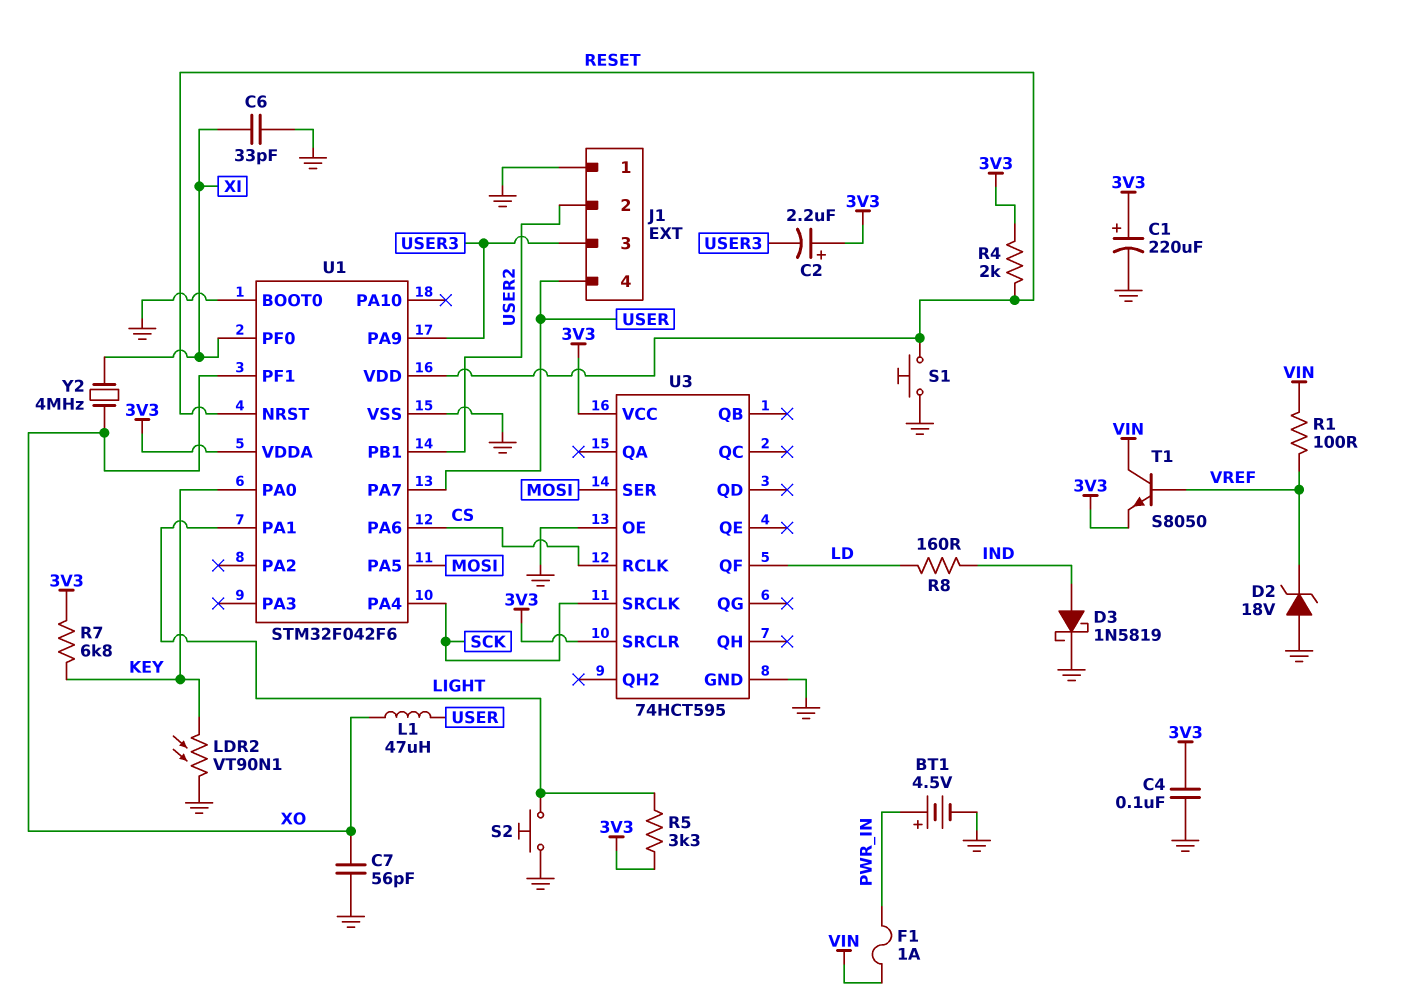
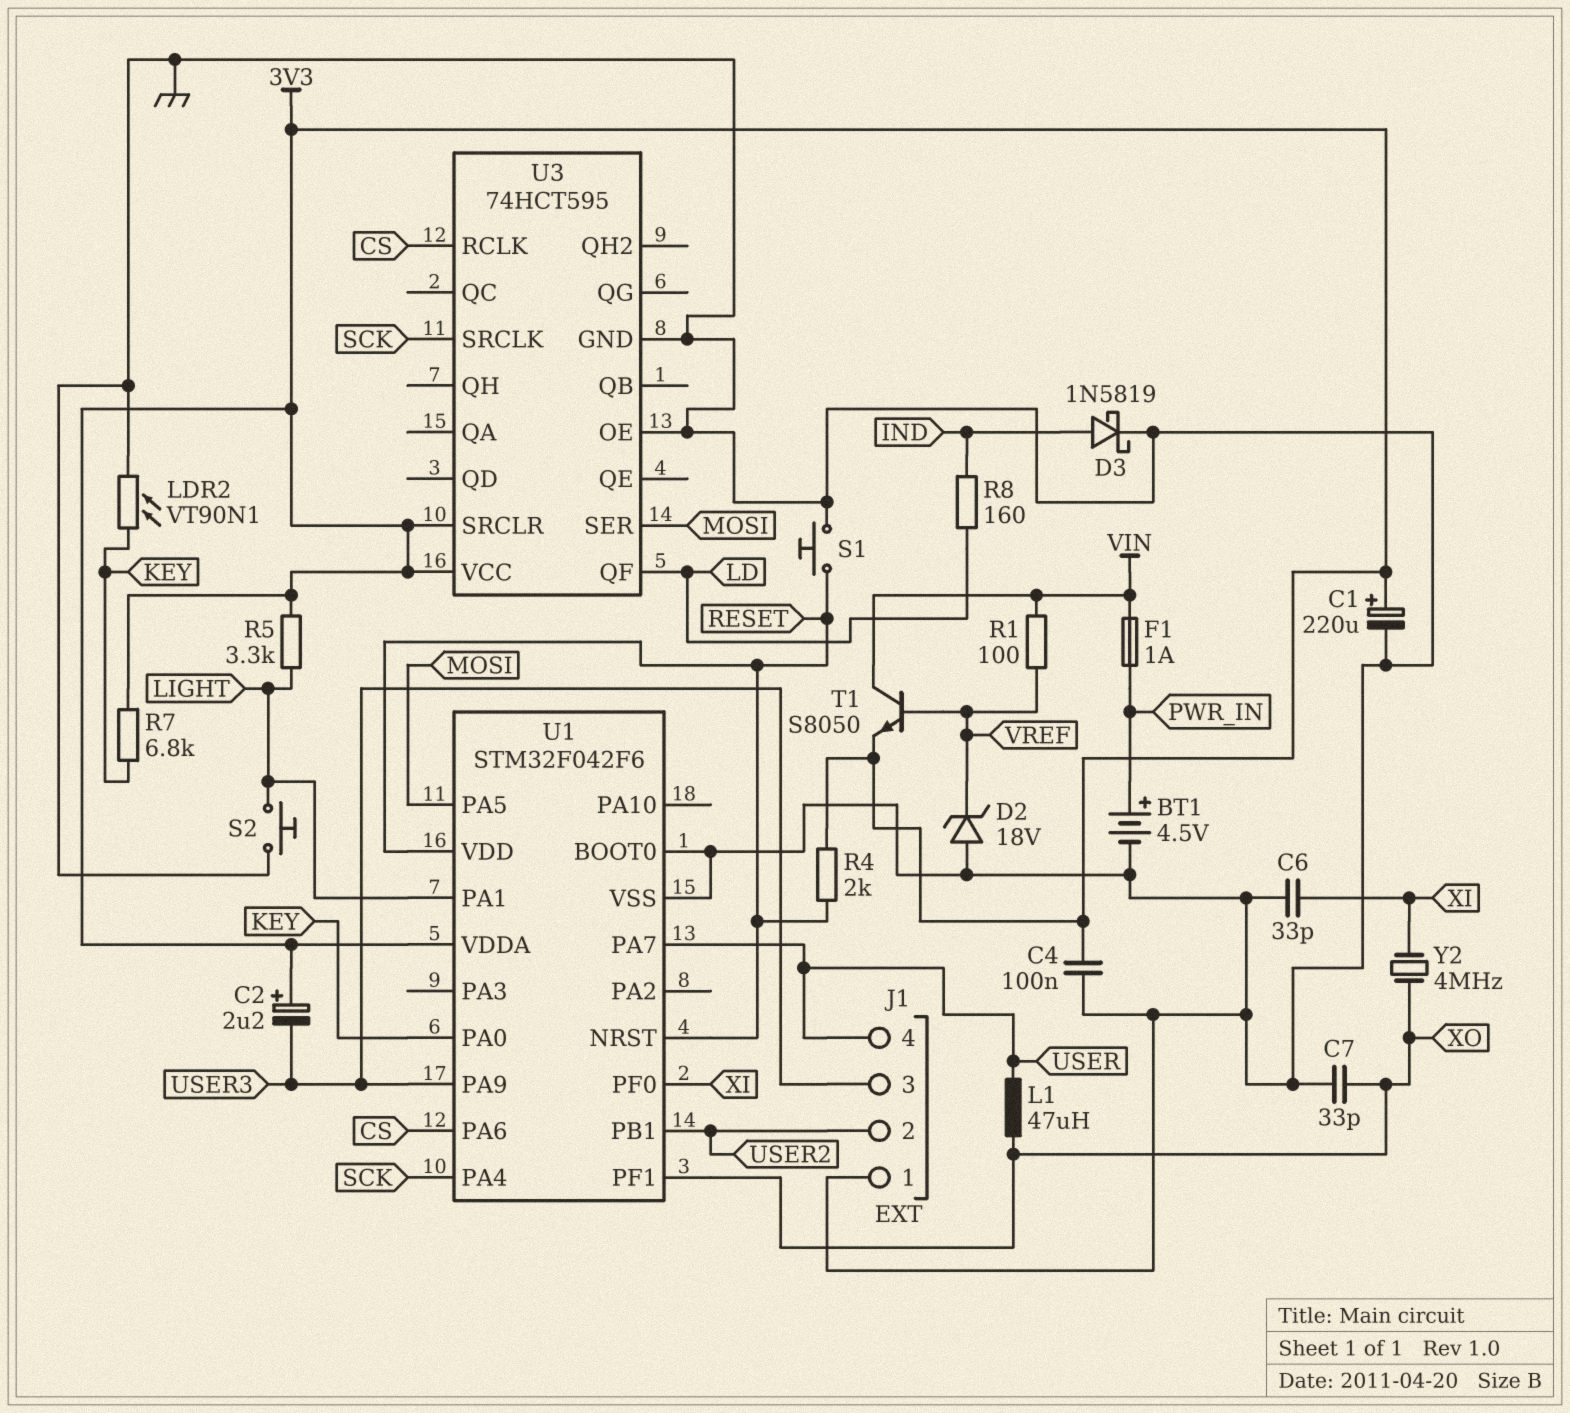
C7: 56pF (GND, XO) -> 33pF (GND, XO)

